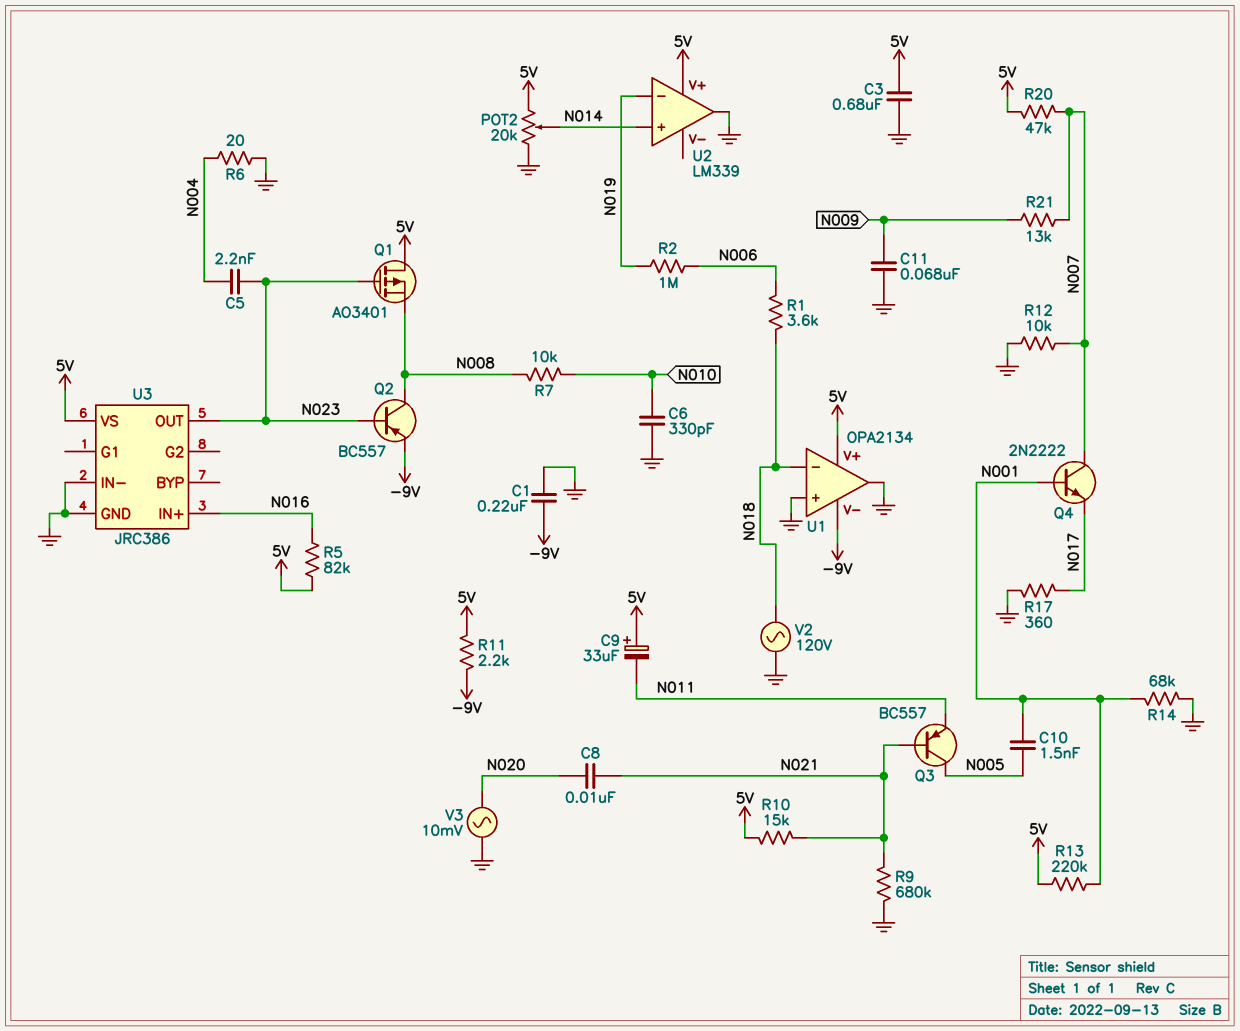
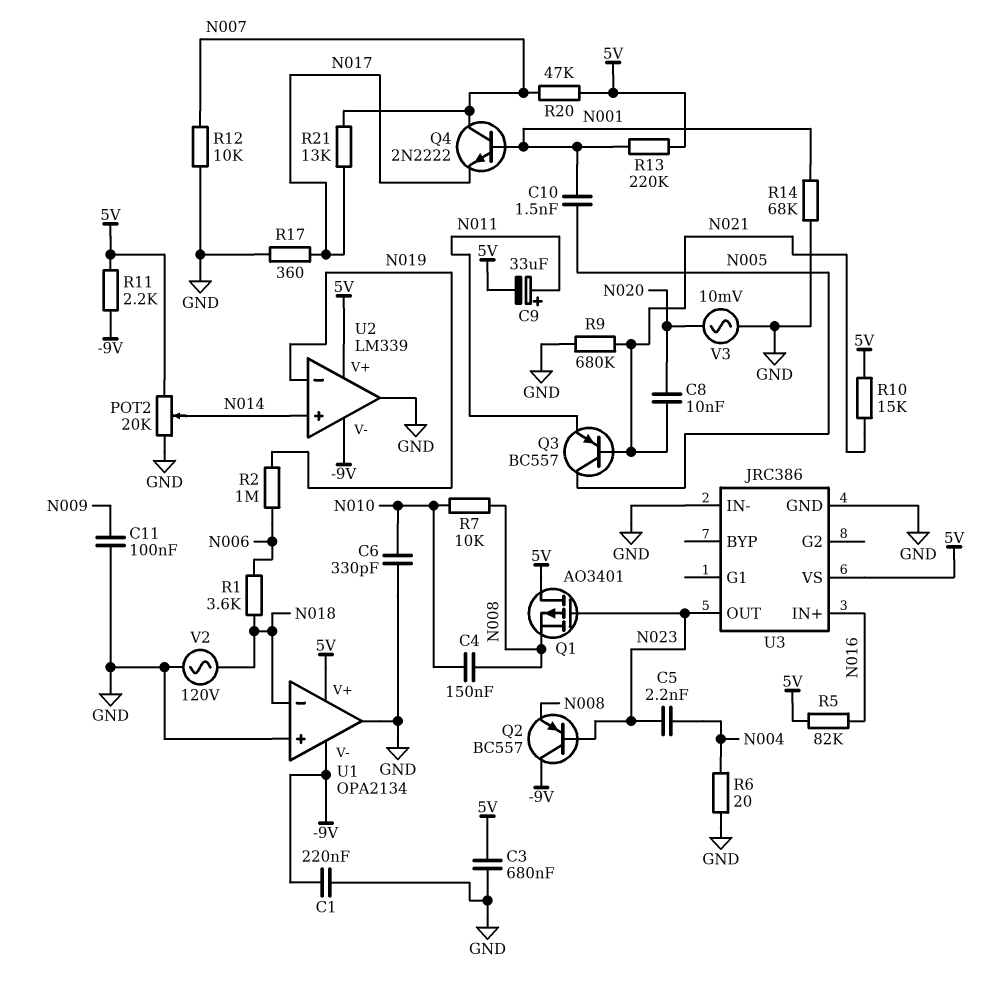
C4: none -> 150nF (N008, N010)
C9: 33uF (plus 5V, minus N011) -> 33uF (plus N011, minus 5V)
C11: 68nF (GND, N009) -> 100nF (GND, N009)
Q2: PNP BC557 (B N023, C N008, E -9V) -> PNP BC557 (B N023, C -9V, E N008)
R21: 13k (N007, N009) -> 13k (N007, N017)
U2 pin V-: none -> -9V

